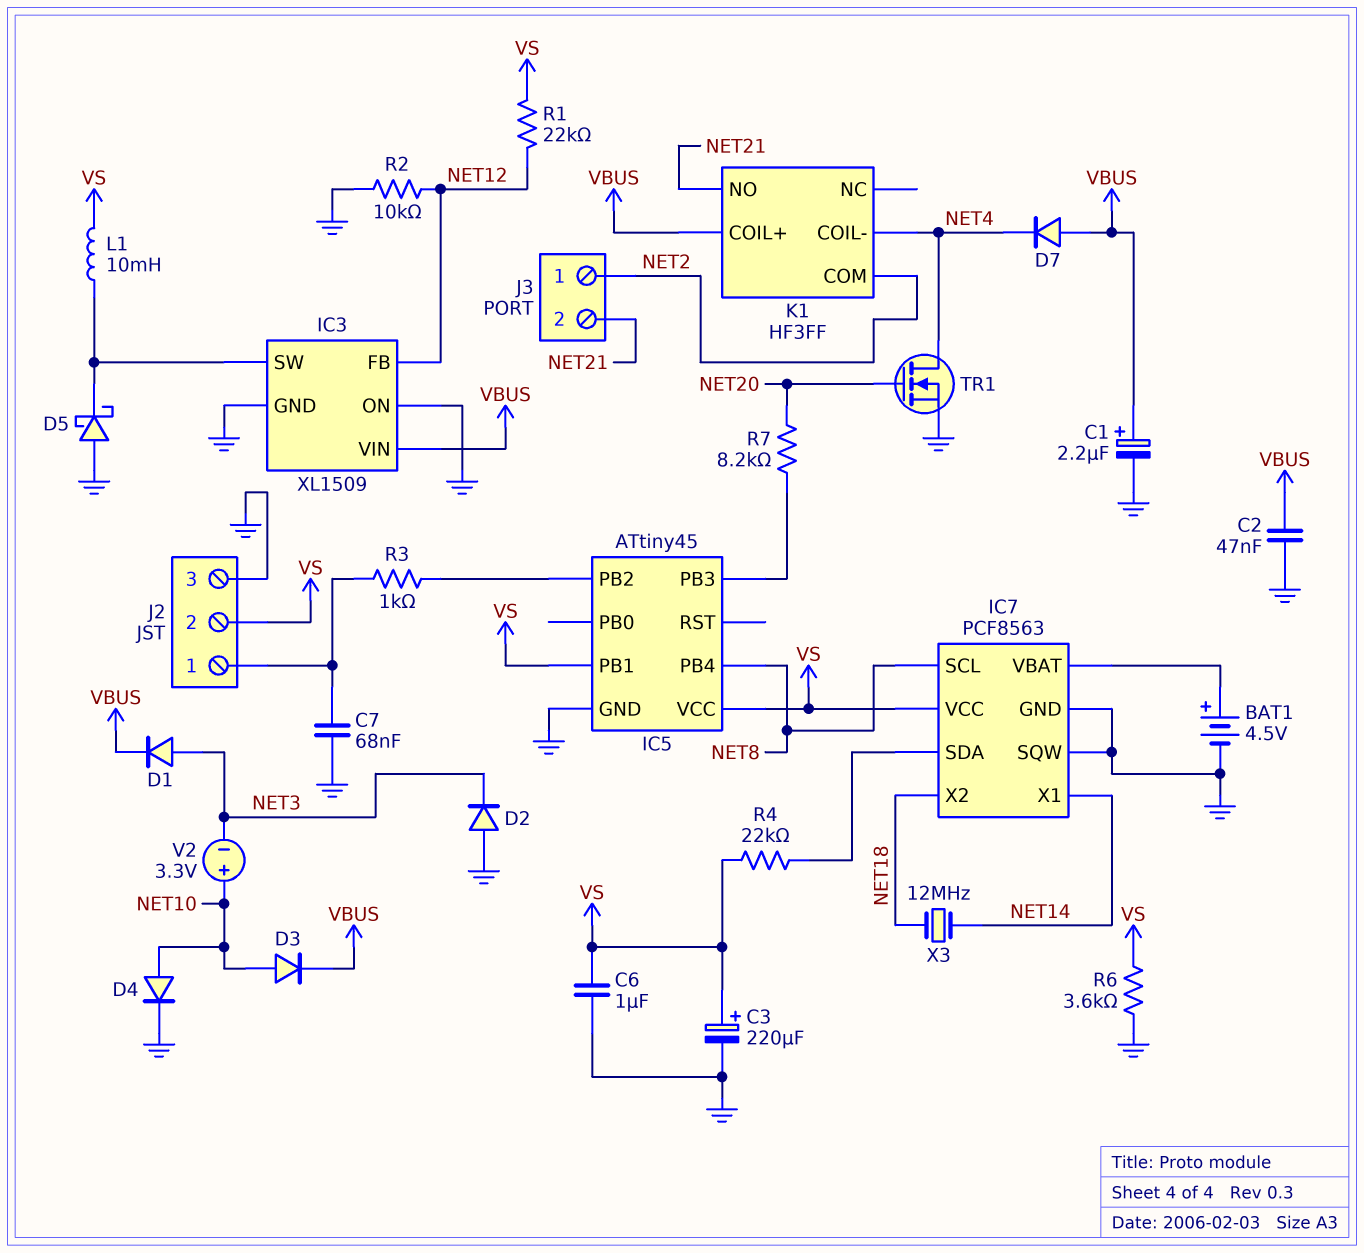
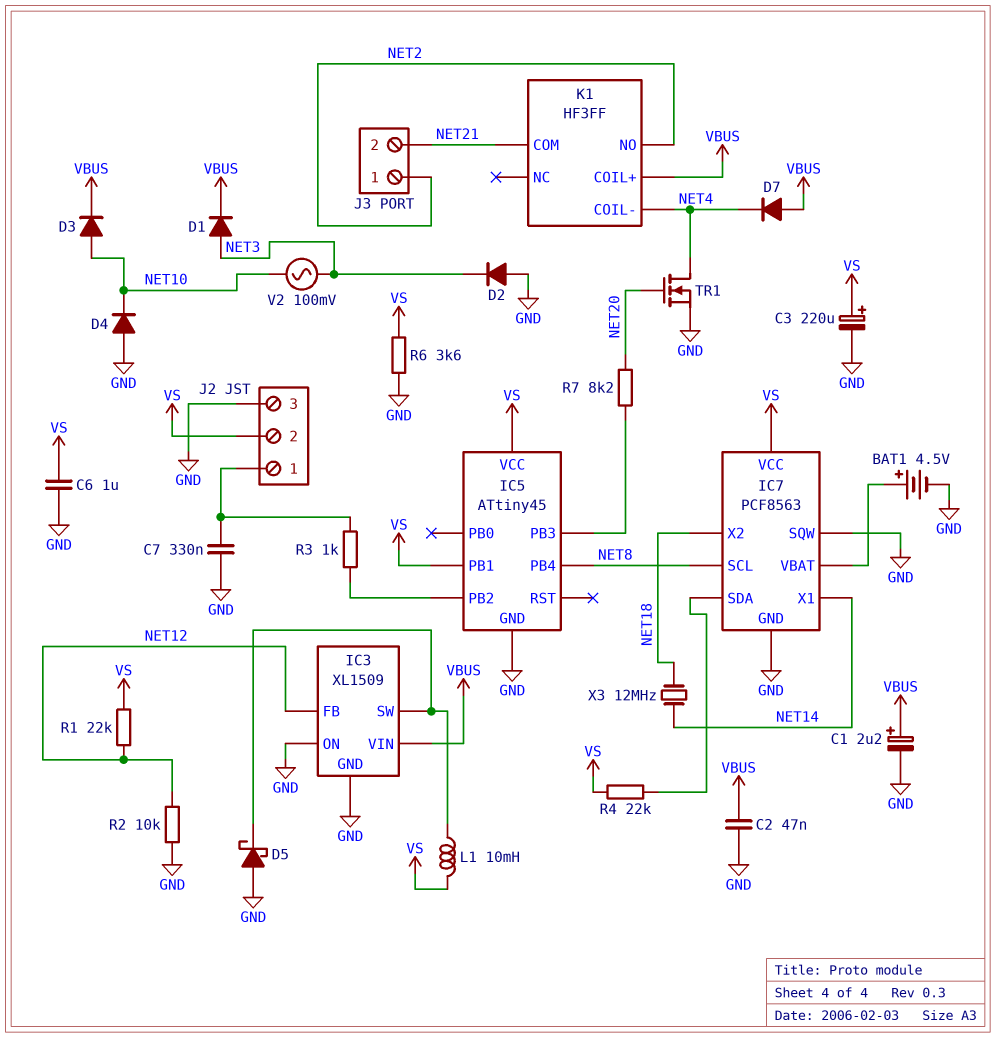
C7: 68nF (GND, J2/1) -> 330nF (GND, J2/1)
D4: diode (A NET10, K GND) -> diode (A GND, K NET10)
K1 pin COM: NET2 -> NET21
K1 pin NO: NET21 -> NET2
V2: 3.3V (plus NET10, minus NET3) -> AC 100mV (NET3, NET10)

